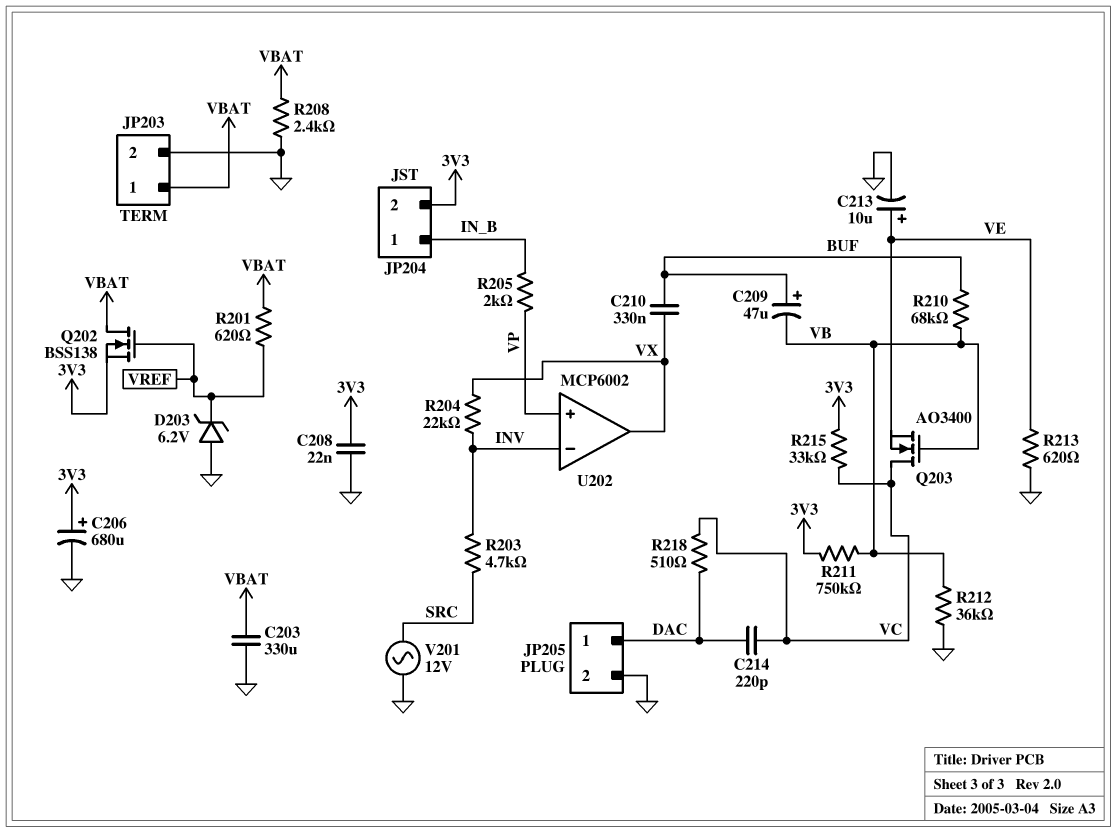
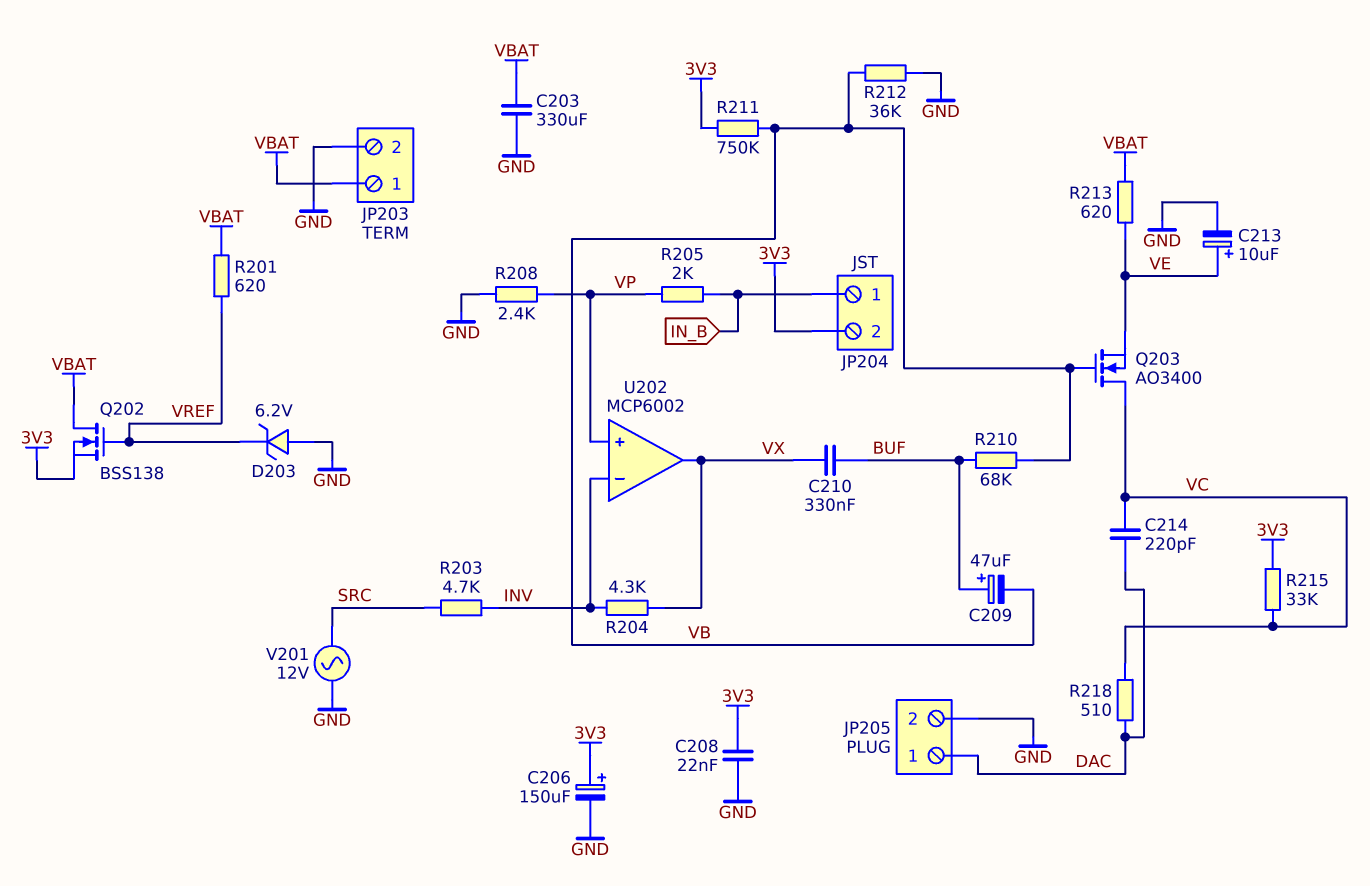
C206: 680uF (plus 3V3, minus GND) -> 150uF (plus 3V3, minus GND)
R204: 22k (INV, VX) -> 4.3k (INV, VX)
R208: 2.4k (GND, VBAT) -> 2.4k (GND, VP)
R213: 620 (GND, VE) -> 620 (VBAT, VE)

